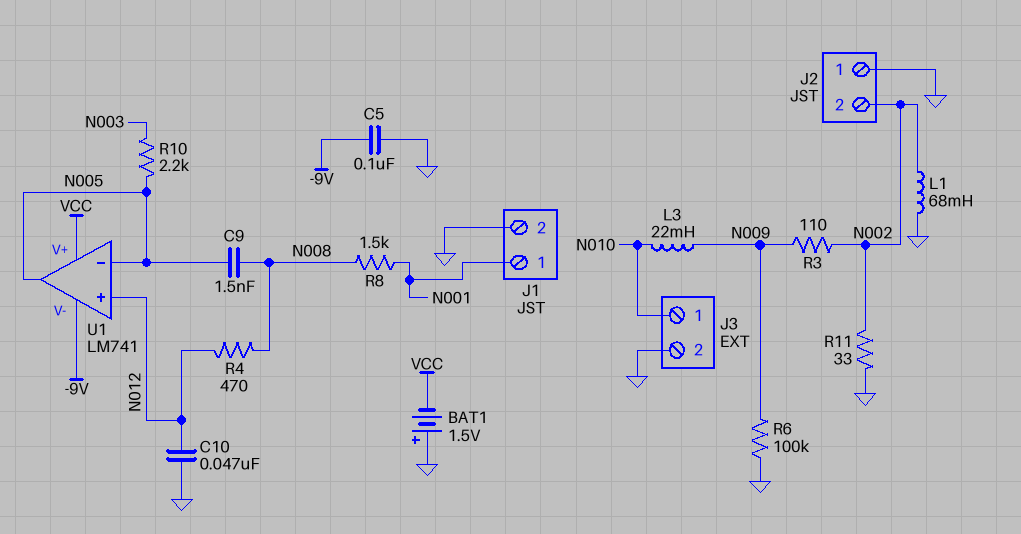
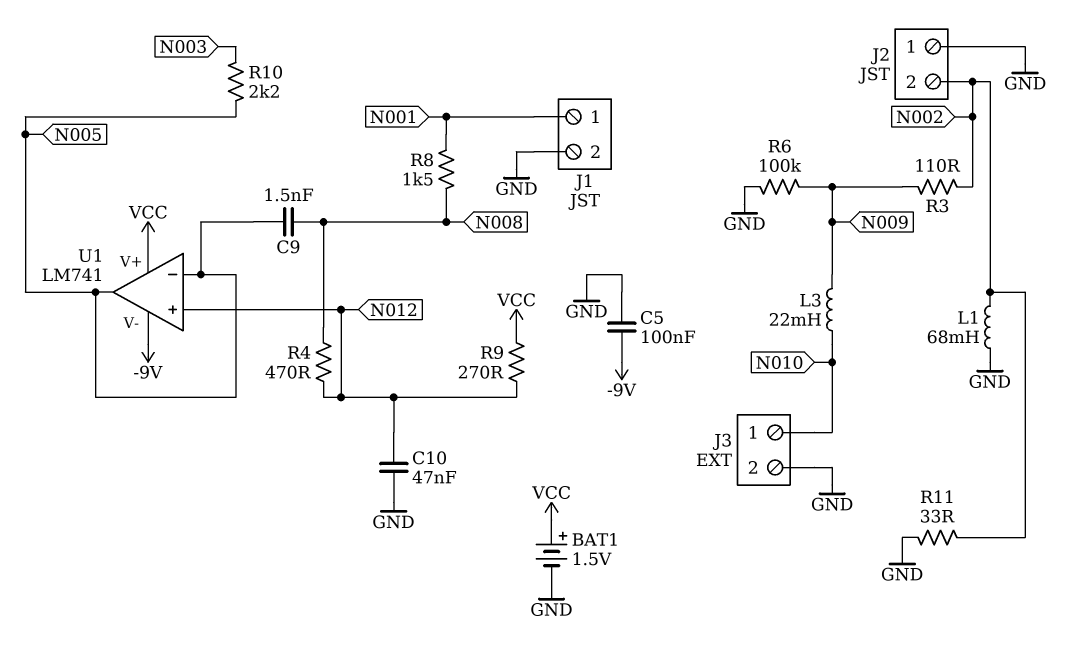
BAT1: 1.5V (plus GND, minus VCC) -> 1.5V (plus VCC, minus GND)
R9: none -> 270 (N012, VCC)

